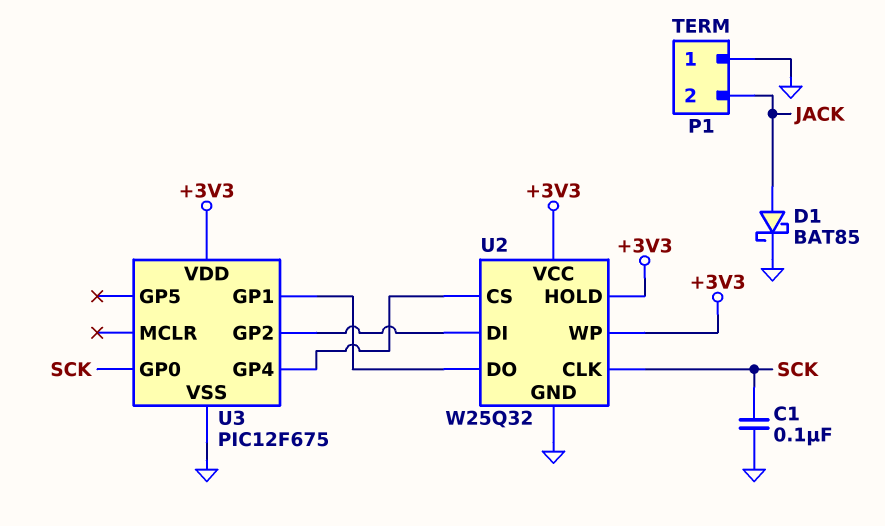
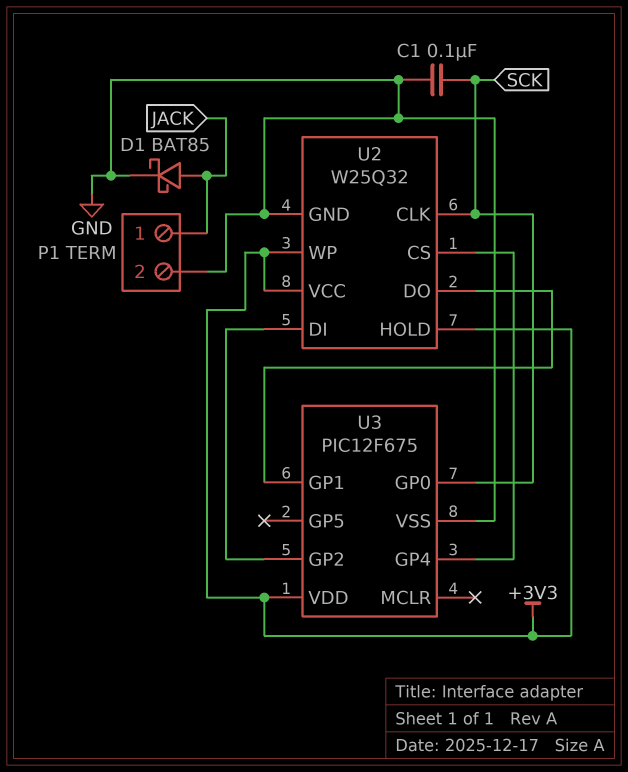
P1 pin 1: GND -> JACK
P1 pin 2: JACK -> GND

